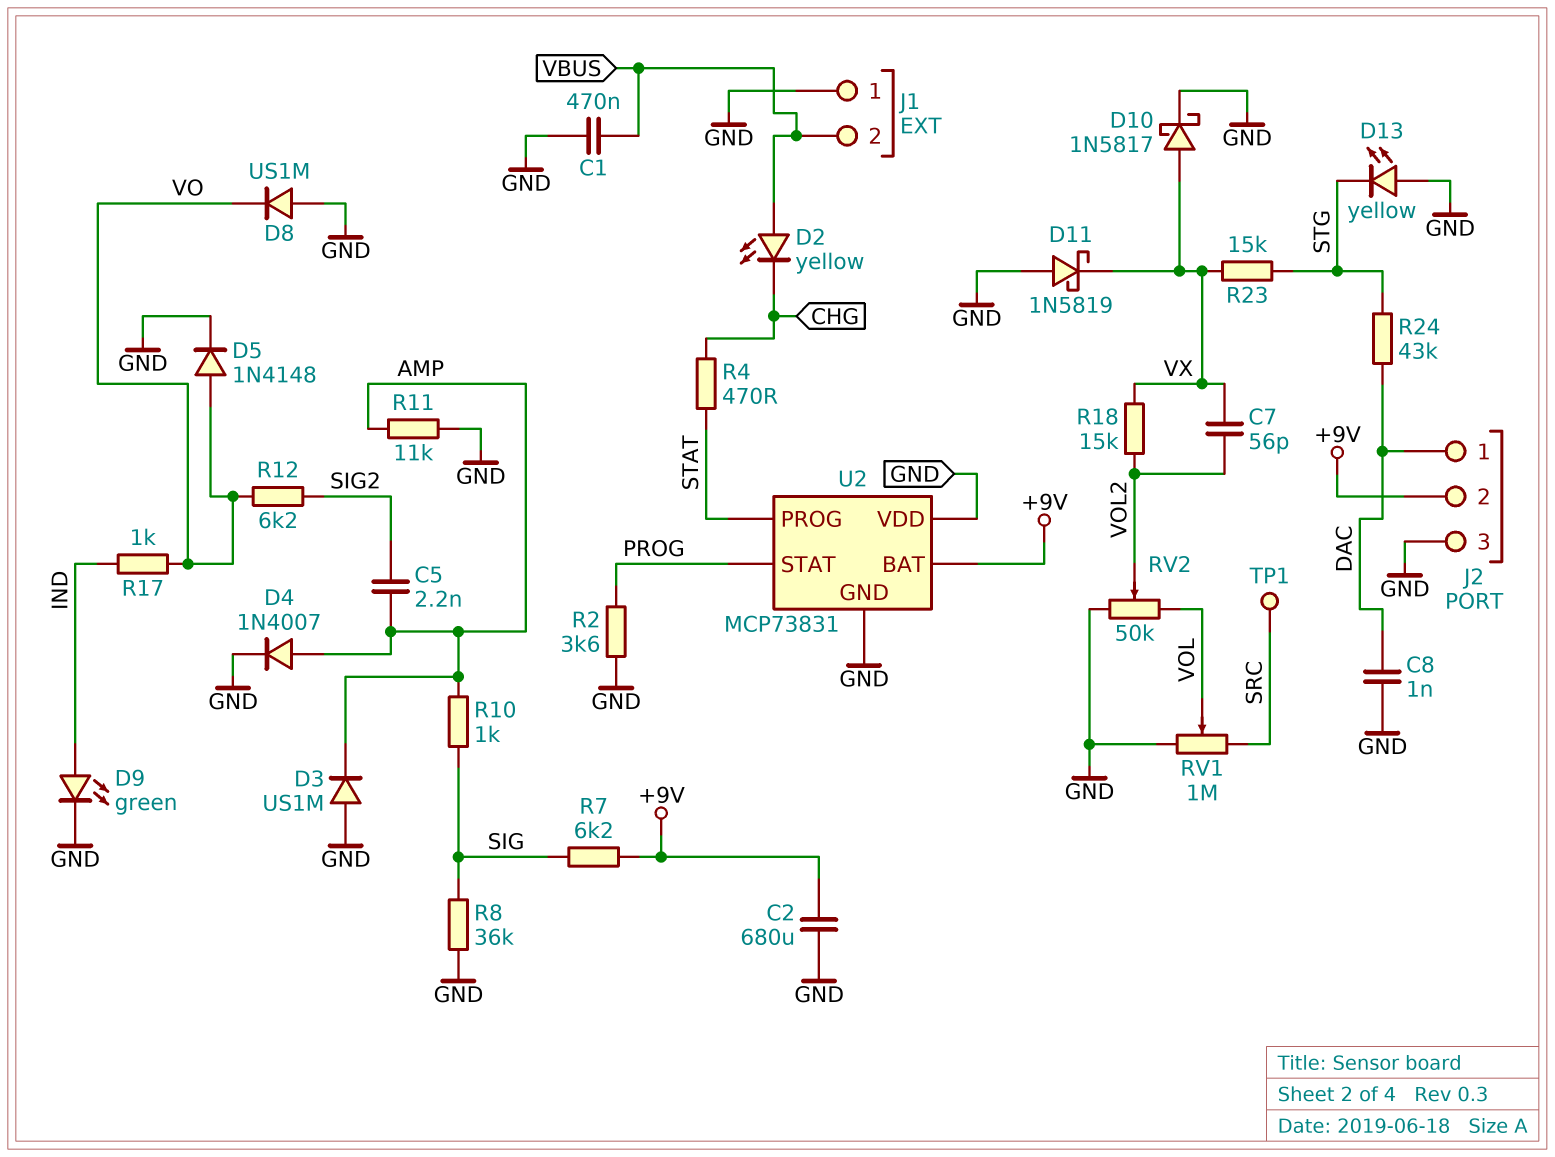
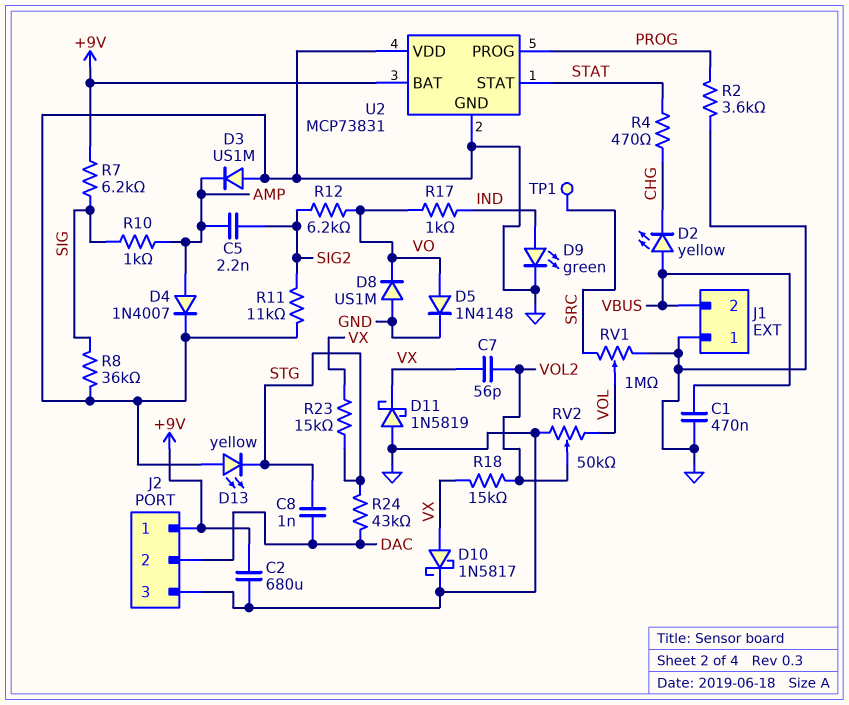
C8: 1nF (DAC, GND) -> 1nF (DAC, STG)
J2 pin 1: DAC -> +9V
J2 pin 2: +9V -> DAC
R11: 11k (AMP, GND) -> 11k (GND, SIG2)
U2 pin PROG: STAT -> PROG
U2 pin STAT: PROG -> STAT

